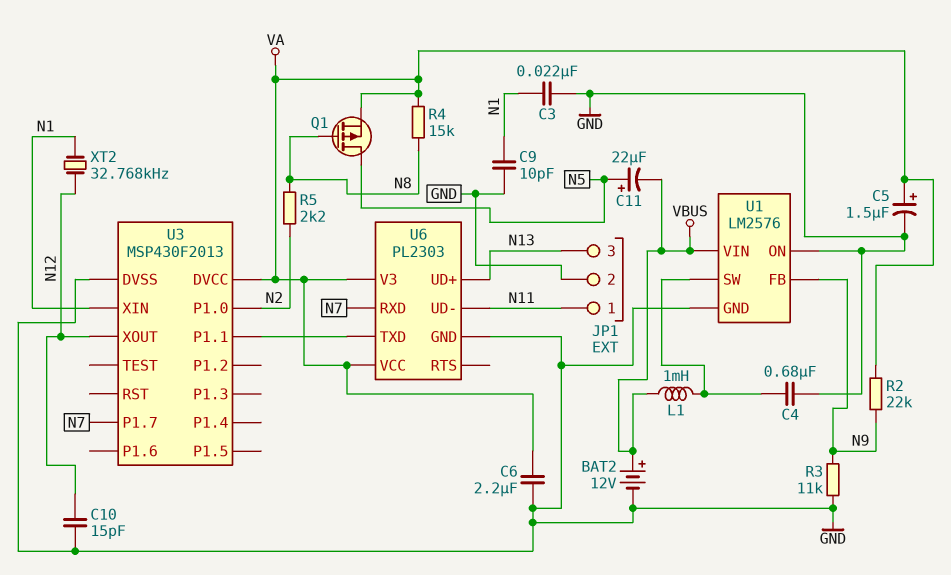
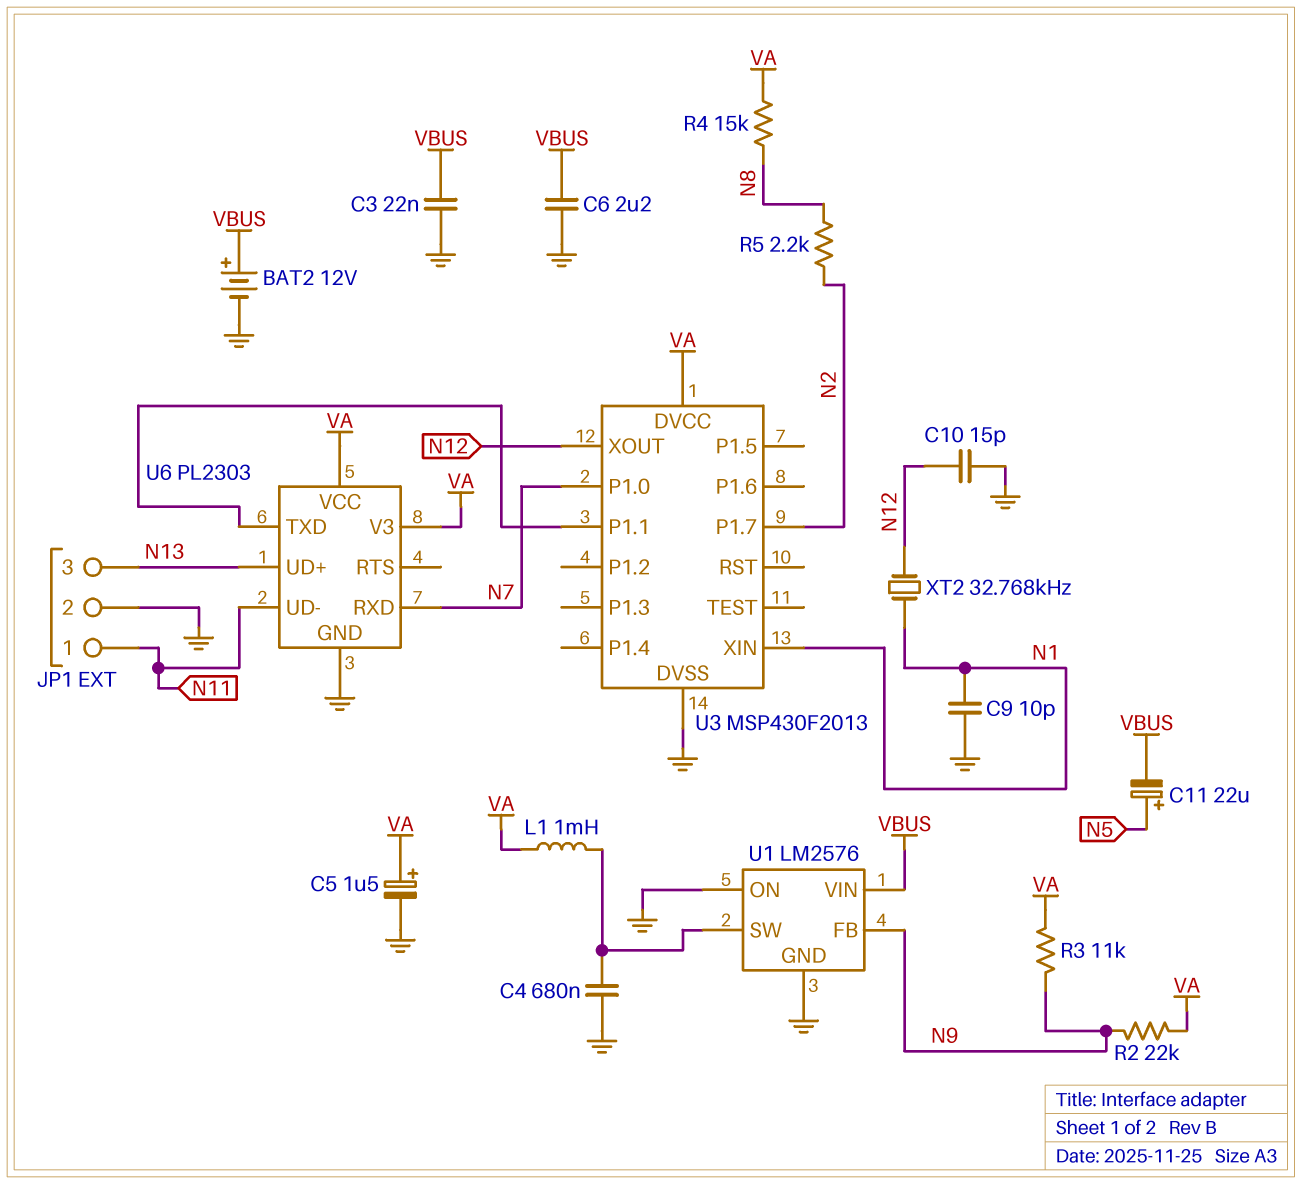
C3: 22nF (GND, N1) -> 22nF (GND, VBUS)
C6: 2.2uF (GND, VA) -> 2.2uF (GND, VBUS)
L1: 1mH (U1/SW, VBUS) -> 1mH (U1/SW, VA)
Q1: PMOS (G N8, D N5, S VA) -> none
R3: 11k (GND, N9) -> 11k (N9, VA)
U3 pin P1.0: N2 -> N7
U3 pin P1.7: N7 -> N2

